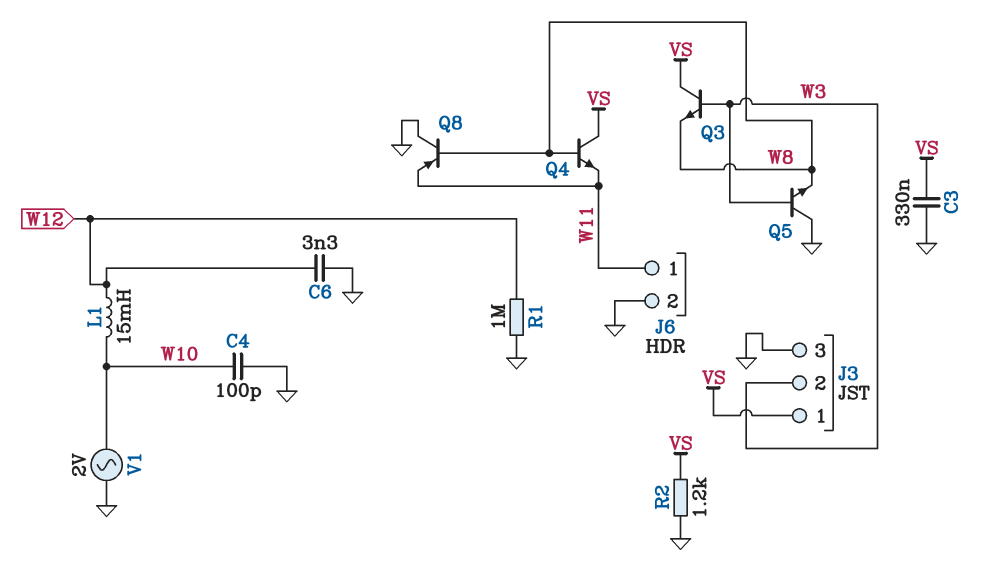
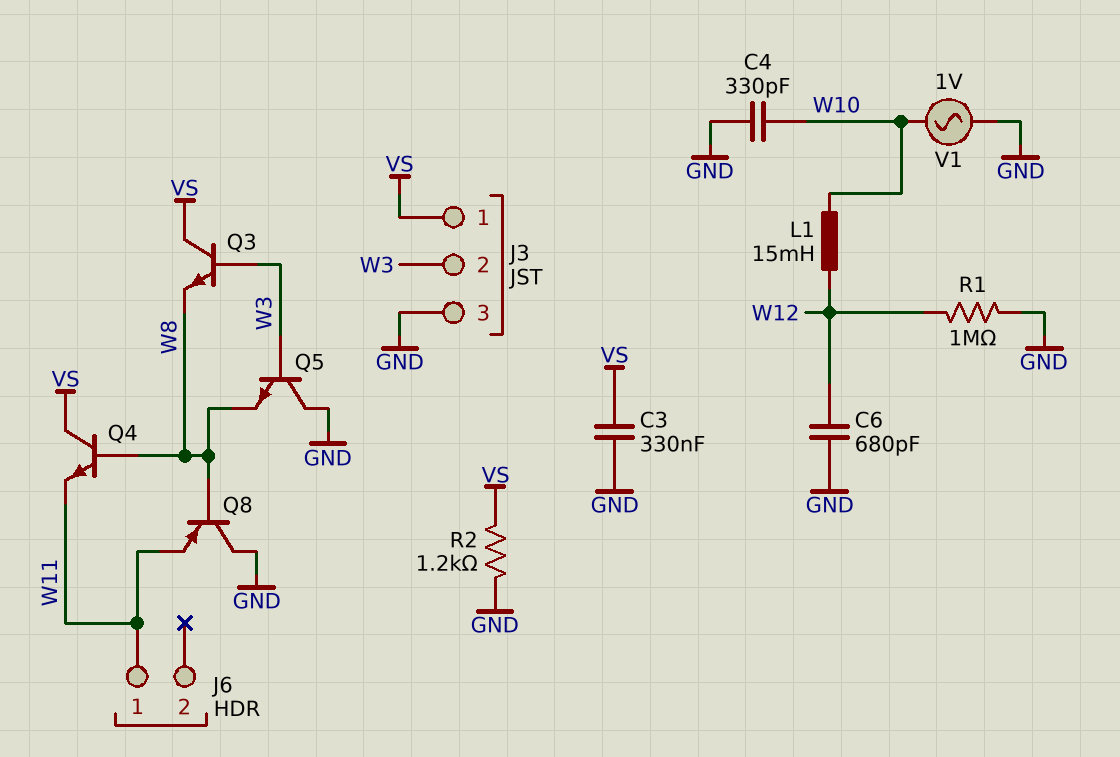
C4: 100pF (GND, W10) -> 330pF (GND, W10)
C6: 3.3nF (GND, W12) -> 680pF (GND, W12)
J6 pin 2: GND -> none
V1: AC 2V (GND, W10) -> AC 1V (GND, W10)

